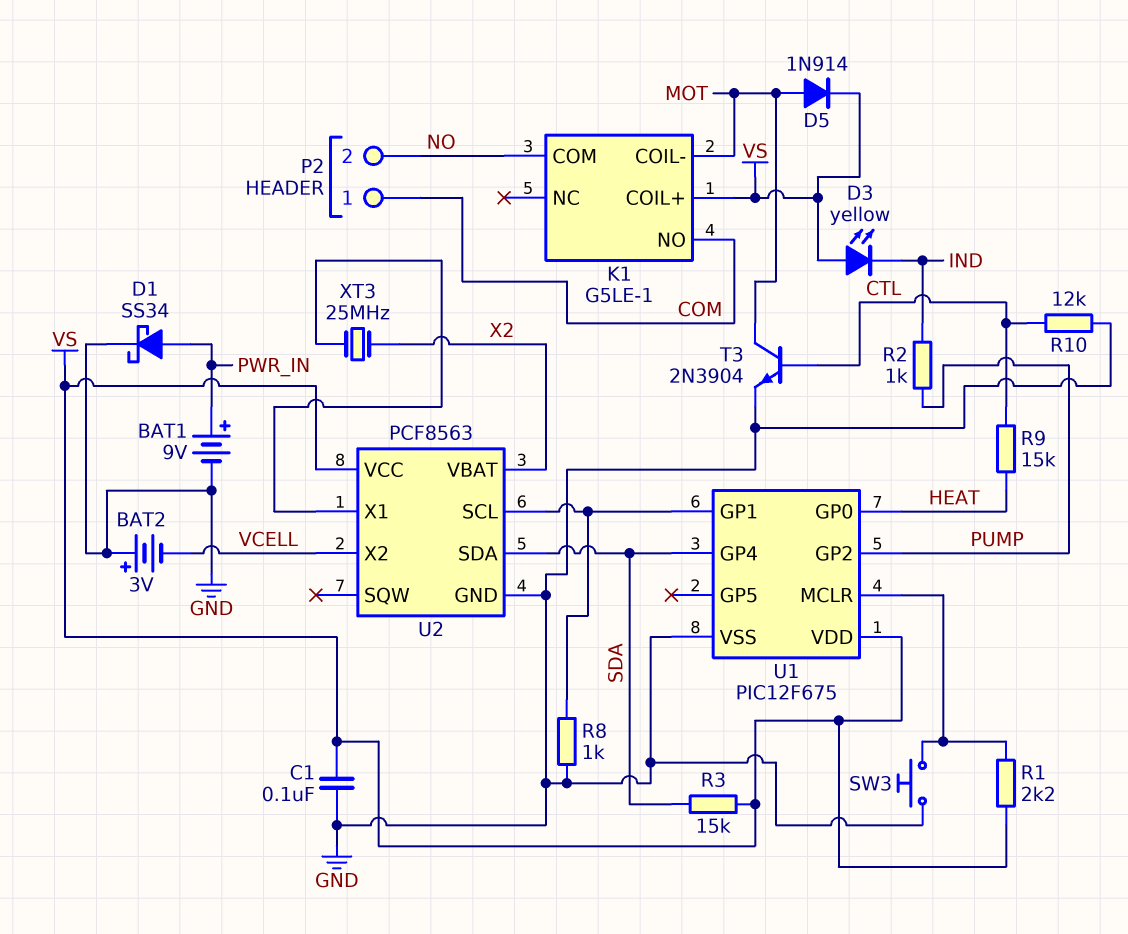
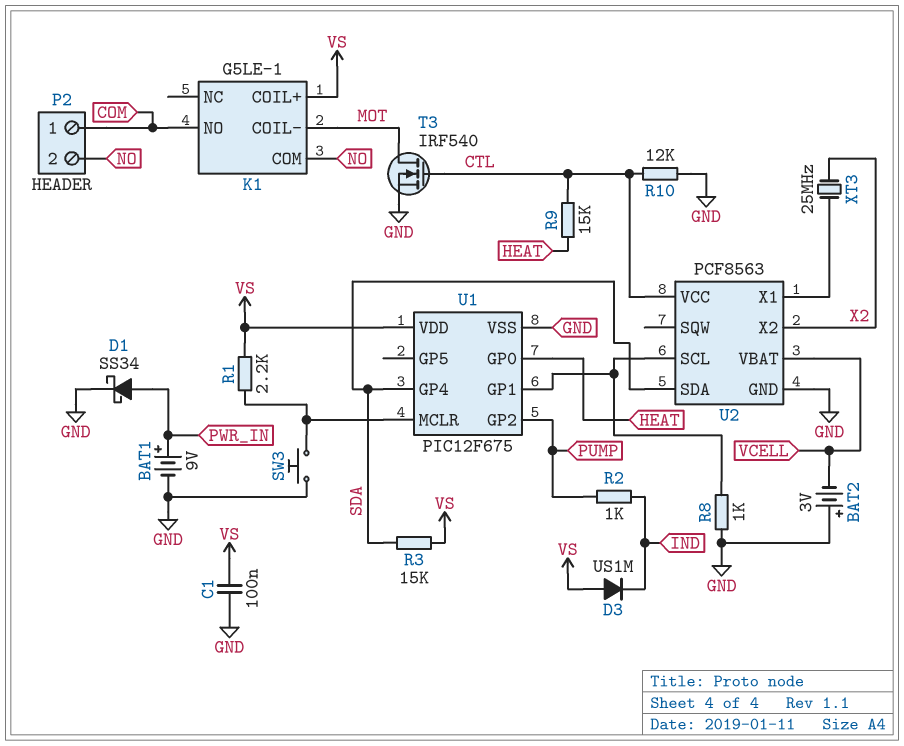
D3: LED yellow (A VS, K IND) -> diode US1M (A VS, K IND)
D5: diode 1N914 (A MOT, K VS) -> none
T3: NPN 2N3904 (B CTL, C MOT, E GND) -> NMOS IRF540 (G CTL, D MOT, S GND)
U2 pin VBAT: X2 -> VCELL
U2 pin VCC: VS -> CTL
U2 pin X2: VCELL -> X2

